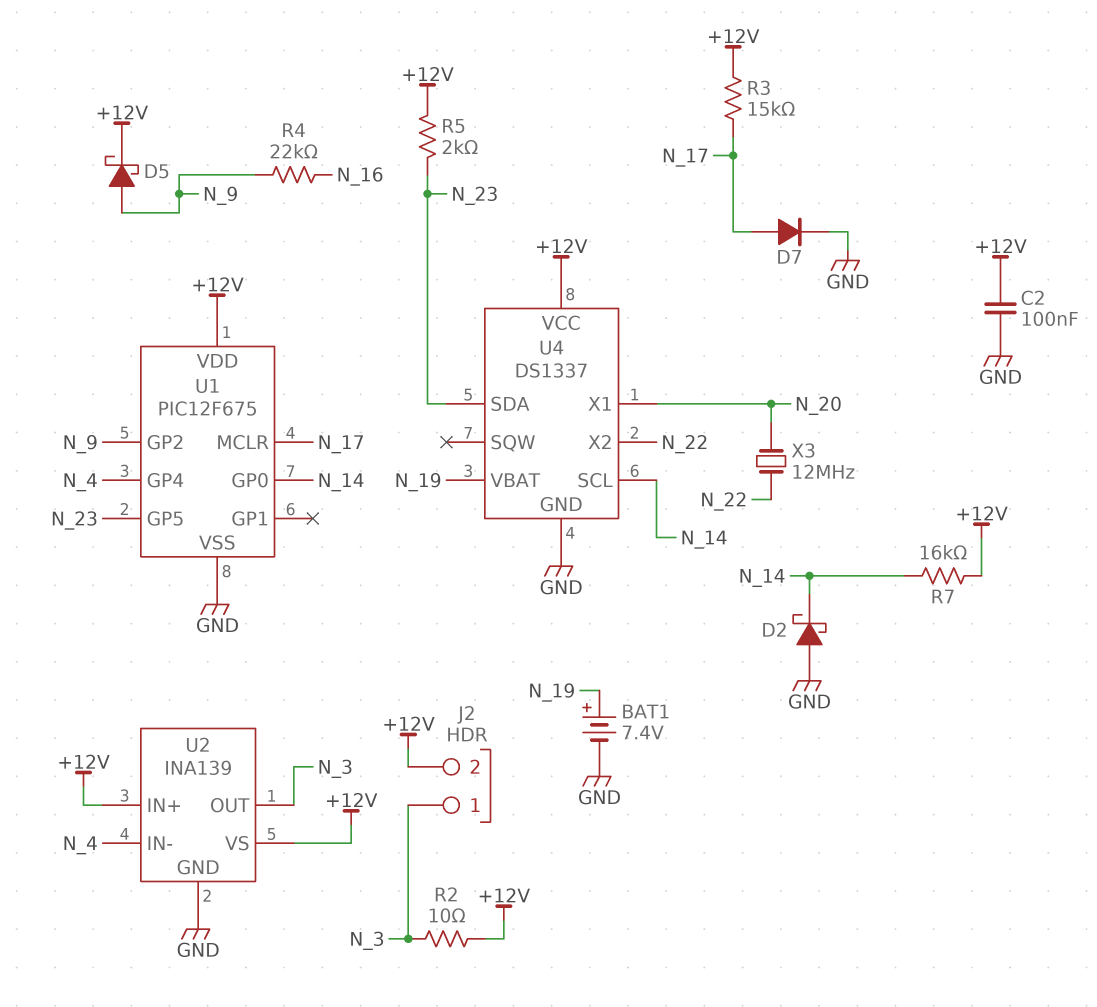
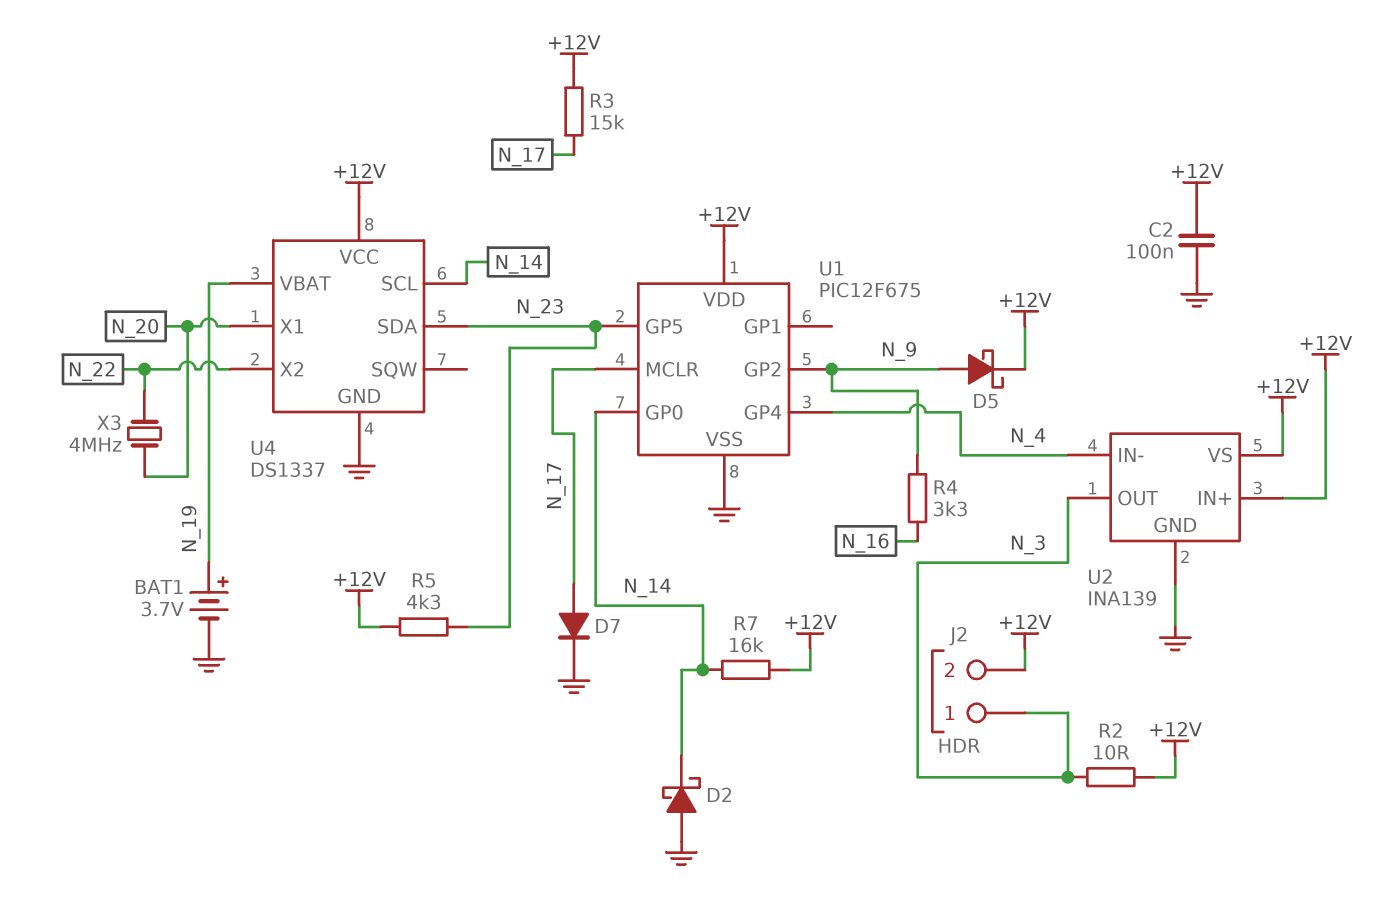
BAT1: 7.4V (plus N_19, minus GND) -> 3.7V (plus N_19, minus GND)
R4: 22k (N_9, N_16) -> 3.3k (N_9, N_16)
R5: 2k (+12V, N_23) -> 4.3k (+12V, N_23)
X3: 12MHz (N_20, N_22) -> 4MHz (N_20, N_22)

